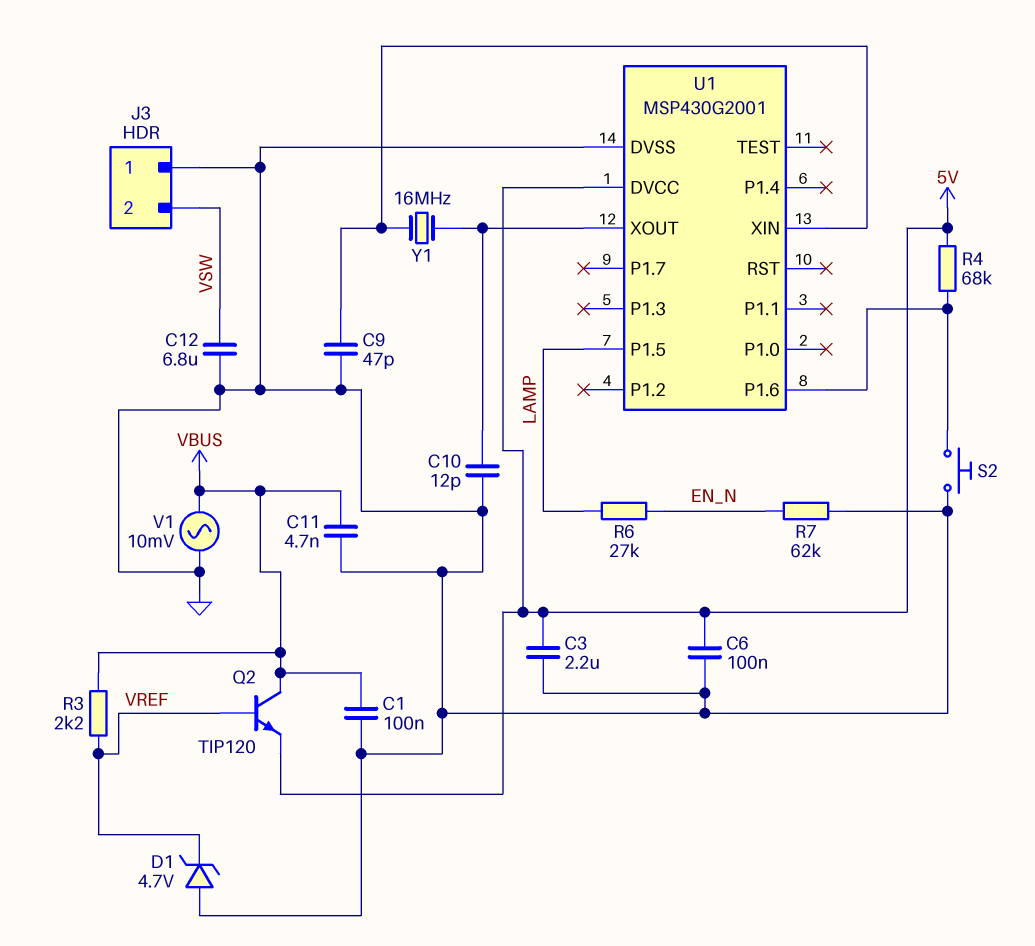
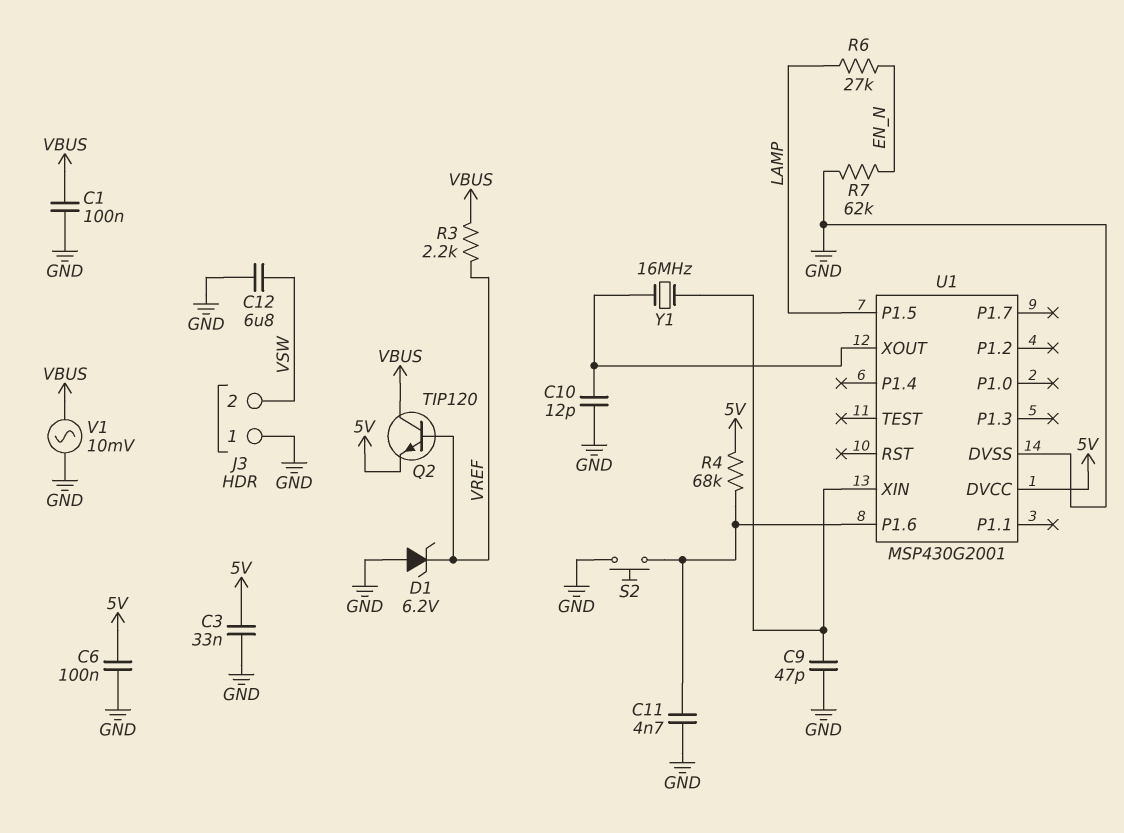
C3: 2.2uF (5V, GND) -> 33nF (5V, GND)
C11: 4.7nF (GND, VBUS) -> 4.7nF (GND, U1/P1.6)
D1: zener 4.7V (A GND, K VREF) -> zener 6.2V (A GND, K VREF)

